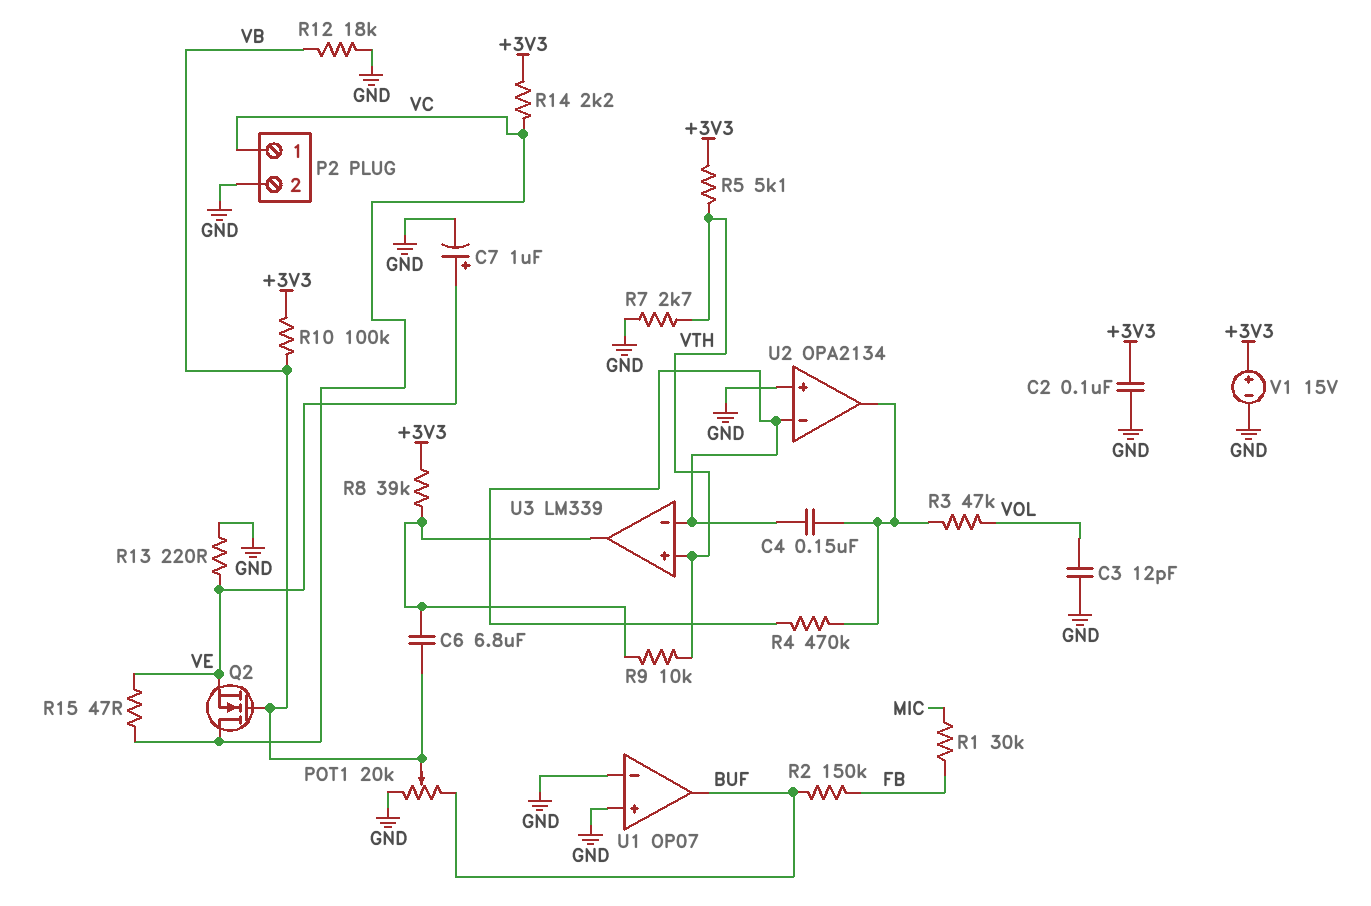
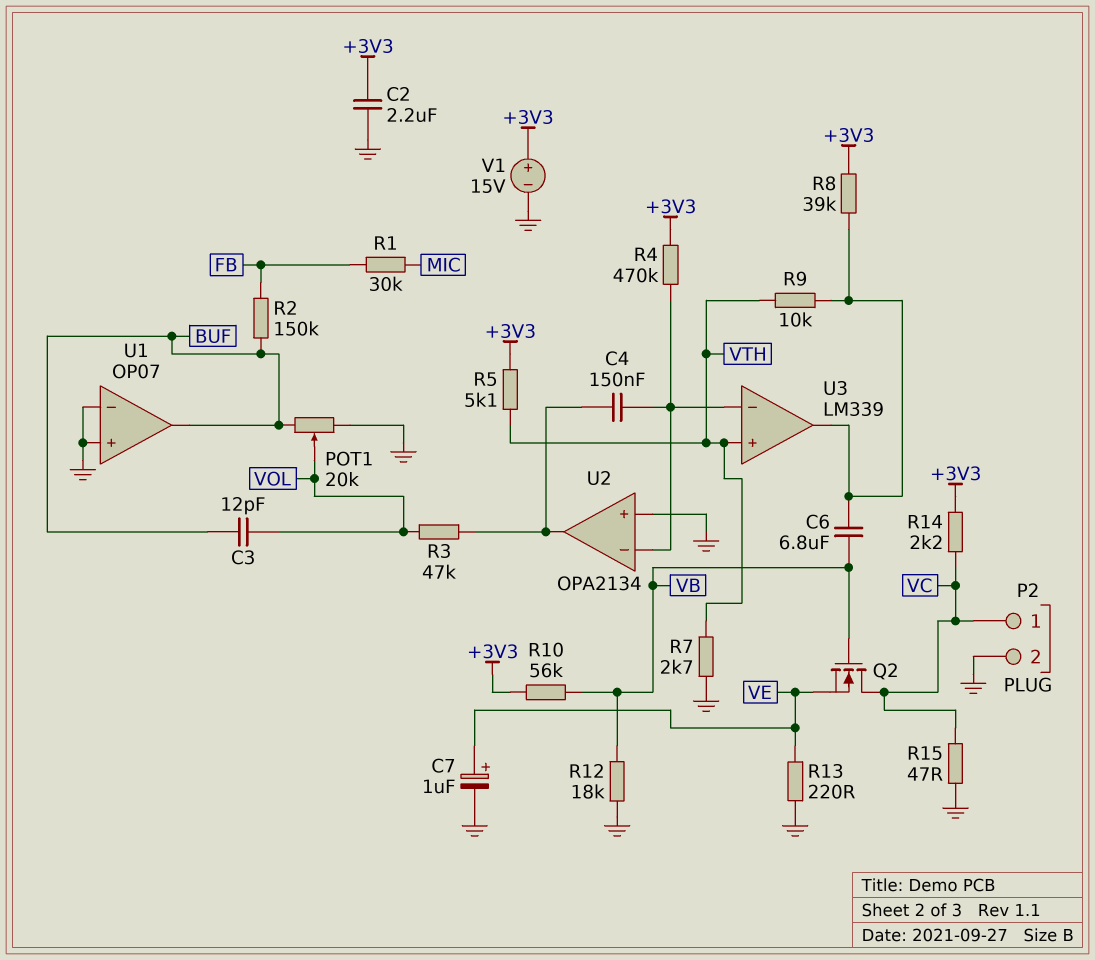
C2: 100nF (+3V3, GND) -> 2.2uF (+3V3, GND)
C3: 12pF (GND, VOL) -> 12pF (BUF, VOL)
POT1: 20k (BUF, GND, wiper VB) -> 20k (BUF, GND, wiper VOL)
R4: 470k (U2/in-, U2/out) -> 470k (+3V3, U2/in-)
R10: 100k (+3V3, VB) -> 56k (+3V3, VB)
R15: 47 (VC, VE) -> 47 (GND, VC)

